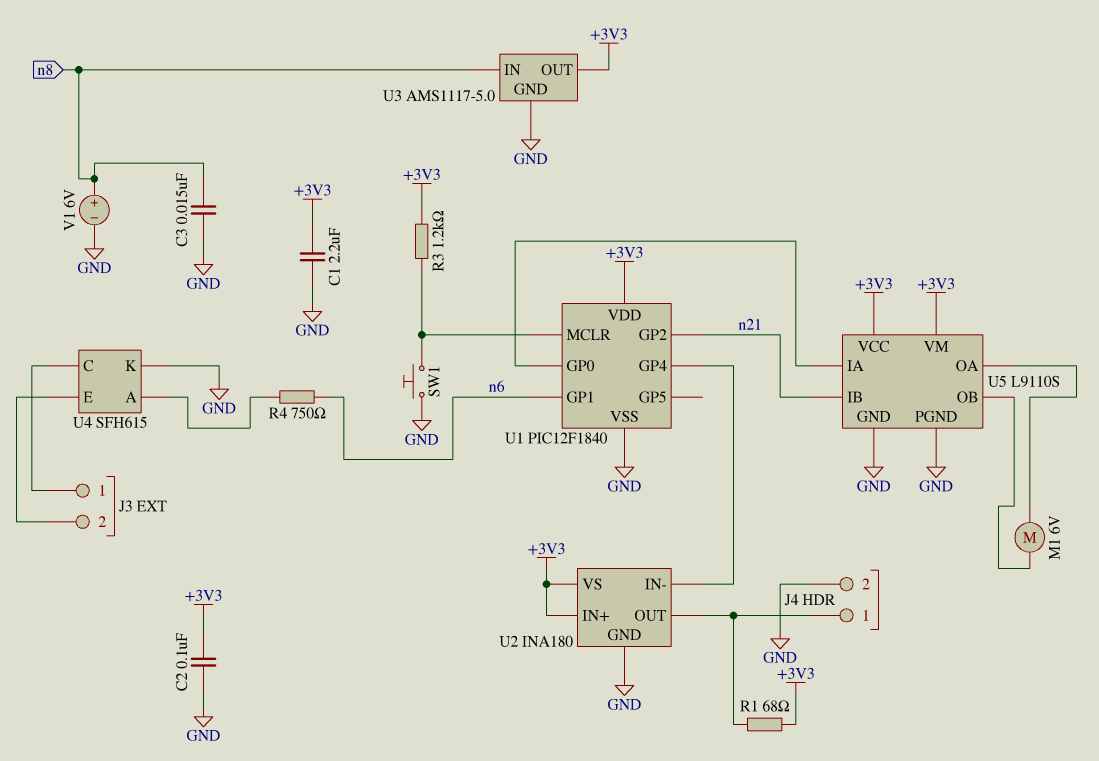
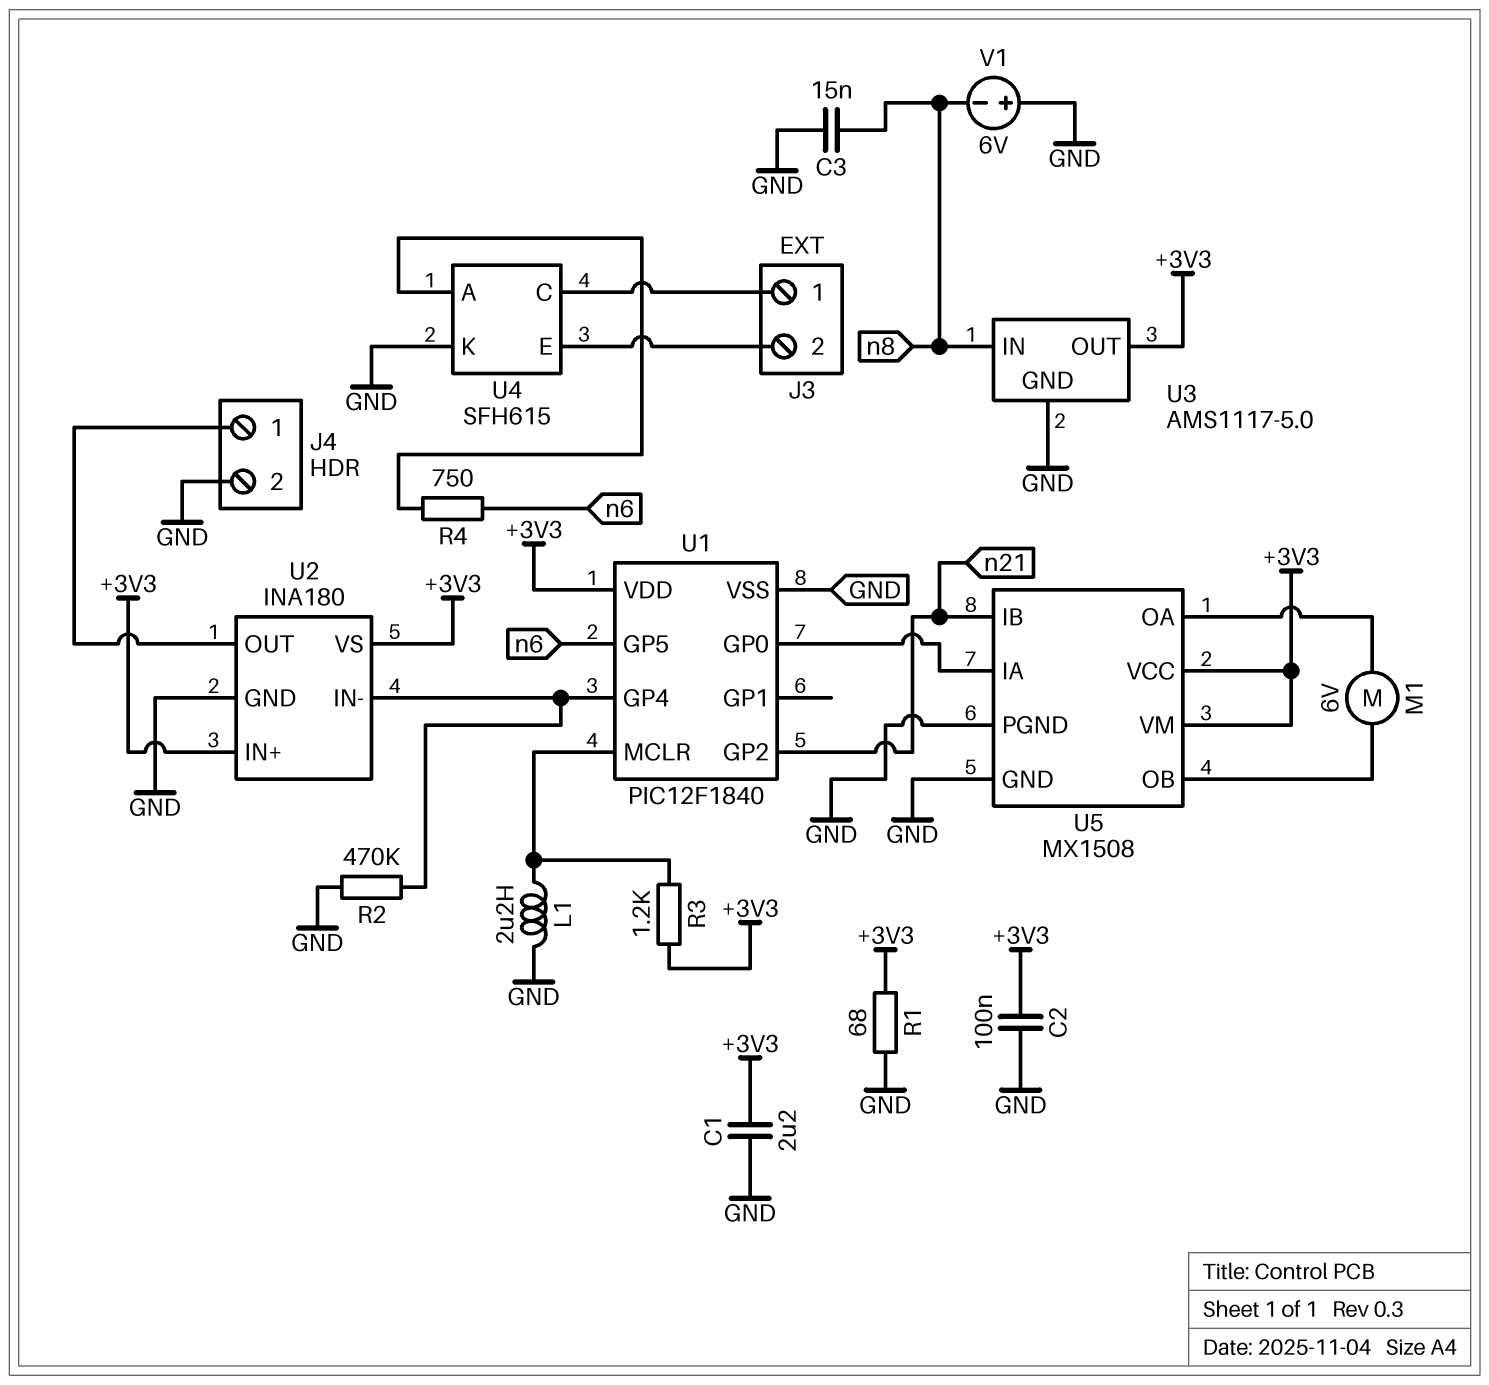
L1: none -> 2.2uH (GND, U1/MCLR)
R1: 68 (+3V3, J4/1) -> 68 (+3V3, GND)
R2: none -> 470k (GND, U1/GP4)
SW1: button (GND, U1/MCLR) -> none
U1 pin GP1: n6 -> none
U1 pin GP5: none -> n6
U5: L9110S -> MX1508
V1: 6V (plus n8, minus GND) -> 6V (plus GND, minus n8)

